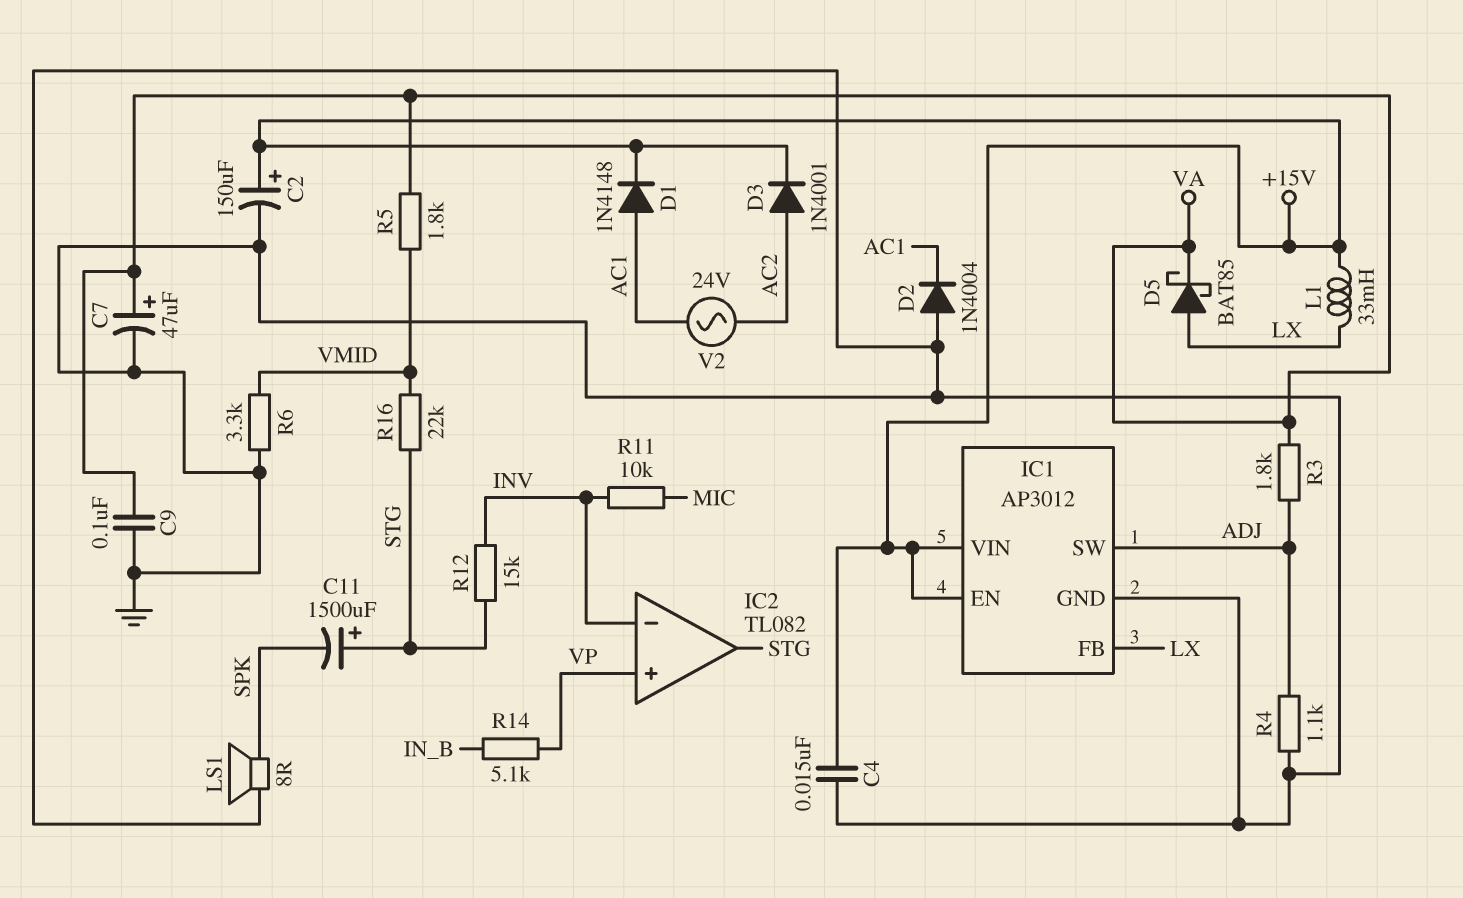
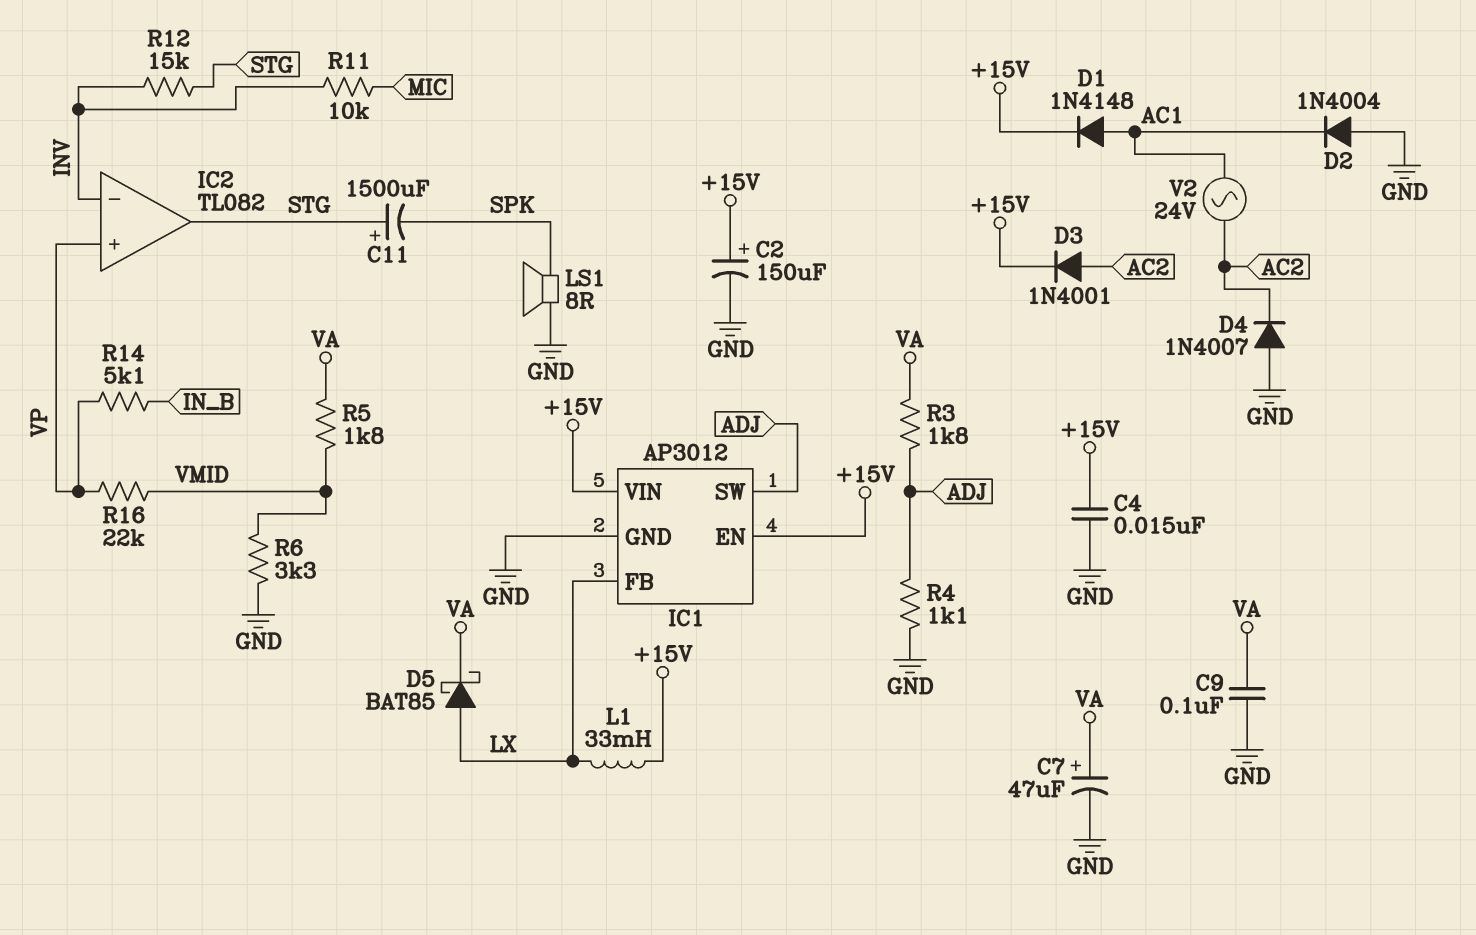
D4: none -> diode 1N4007 (A GND, K AC2)
R16: 22k (STG, VMID) -> 22k (VMID, VP)

